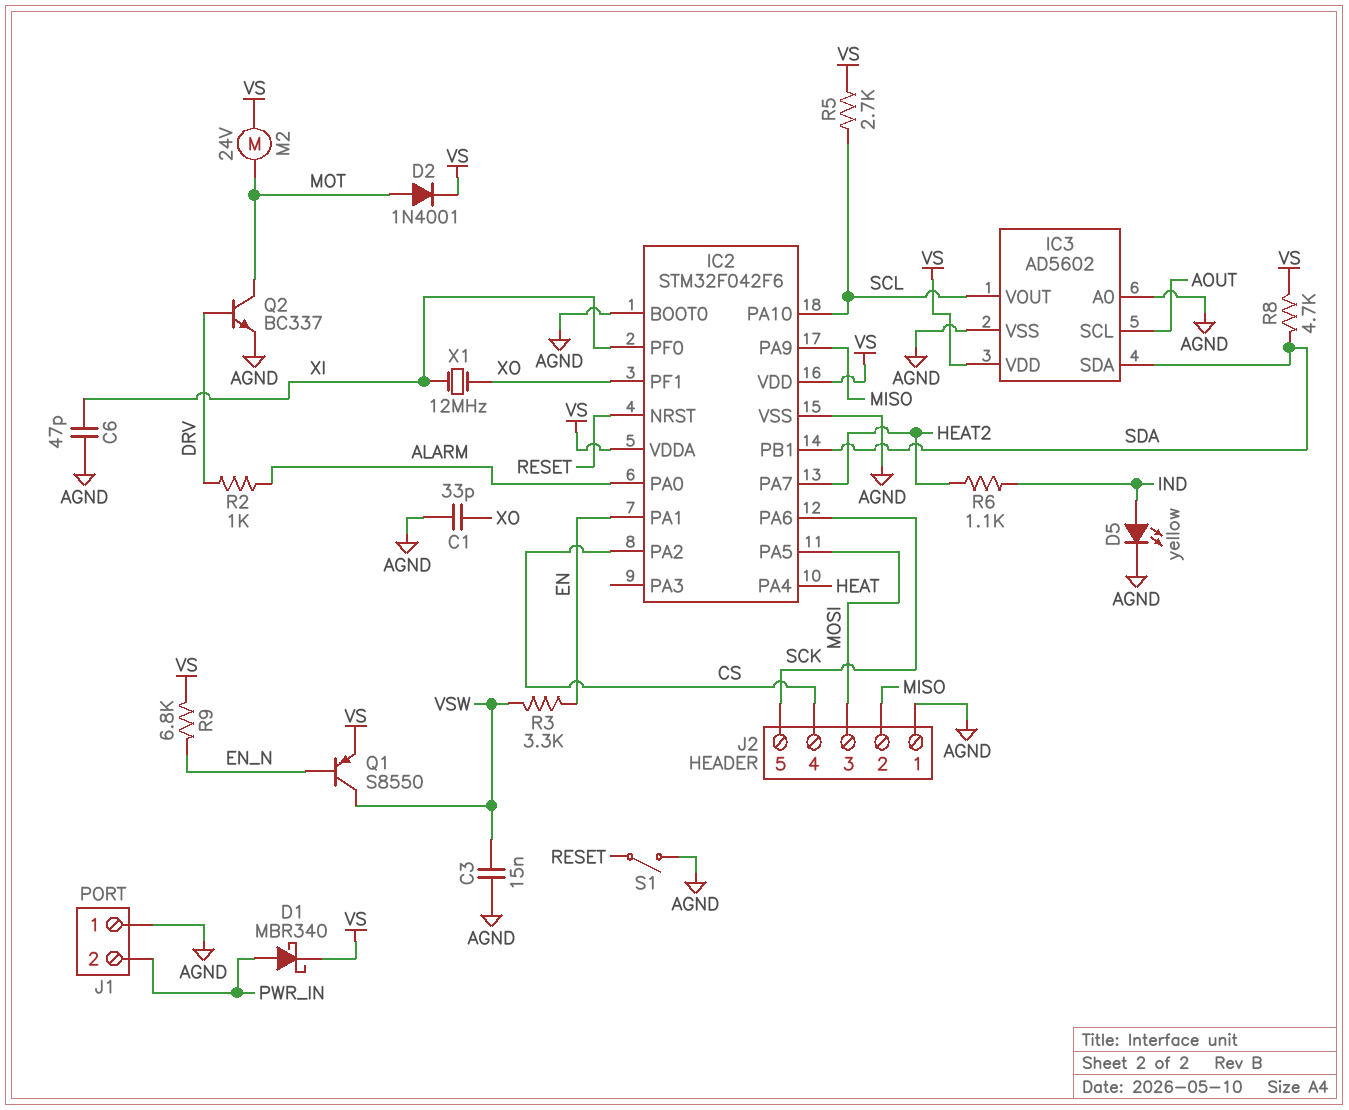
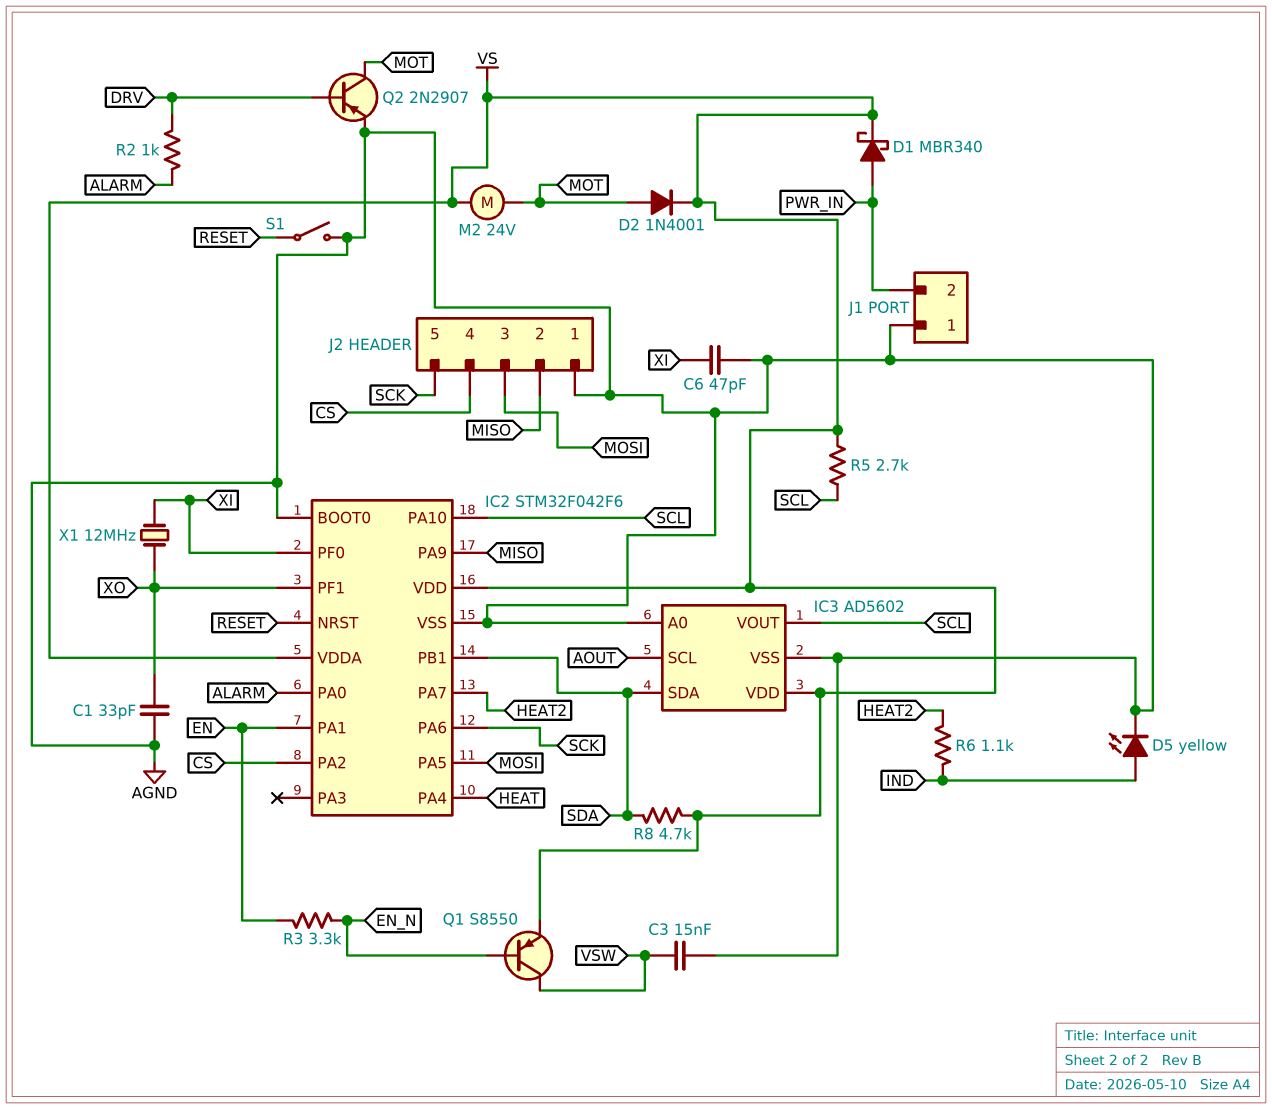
Q2: NPN BC337 (B DRV, C MOT, E AGND) -> PNP 2N2907 (B DRV, C MOT, E AGND)
R3: 3.3k (EN, VSW) -> 3.3k (EN, EN_N)
R9: 6.8k (EN_N, VS) -> none

